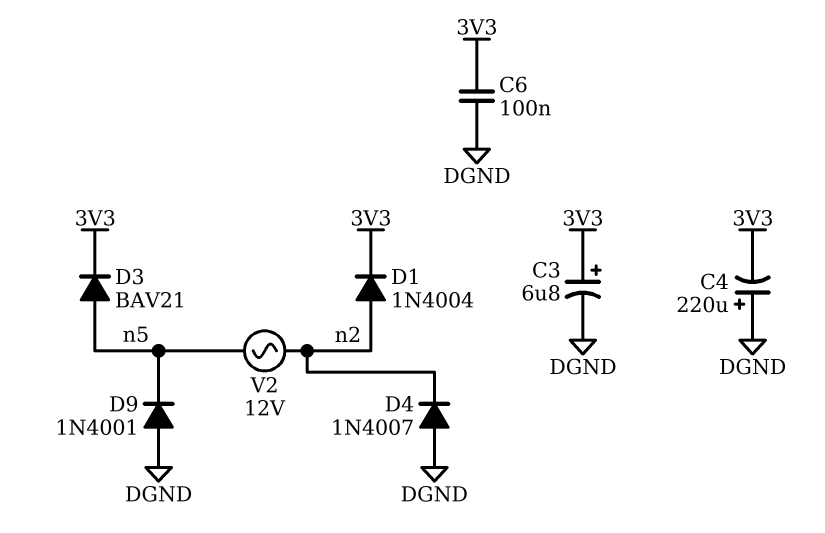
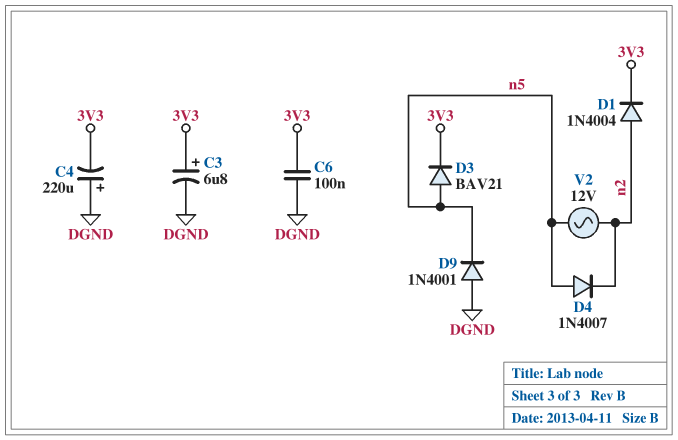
D4: diode 1N4007 (A DGND, K n2) -> diode 1N4007 (A n5, K n2)

